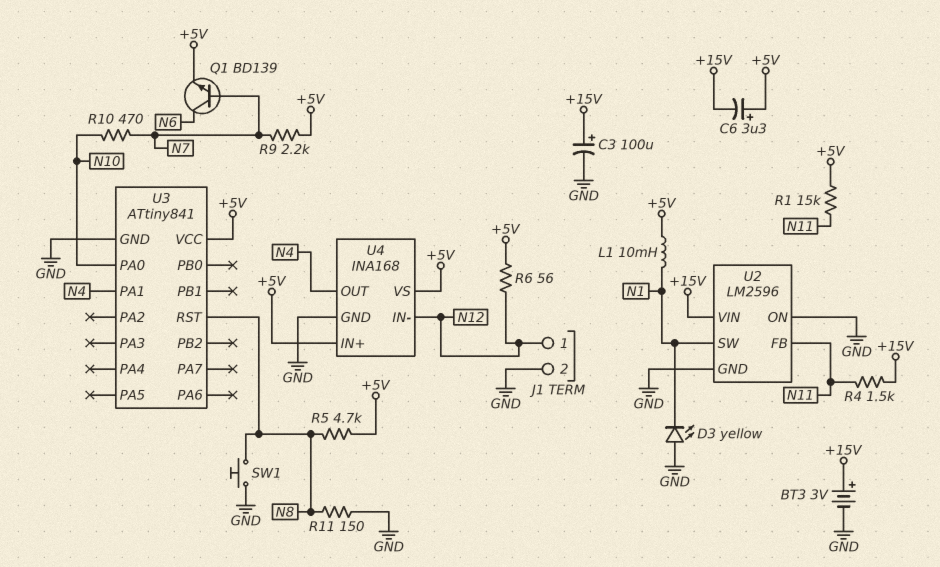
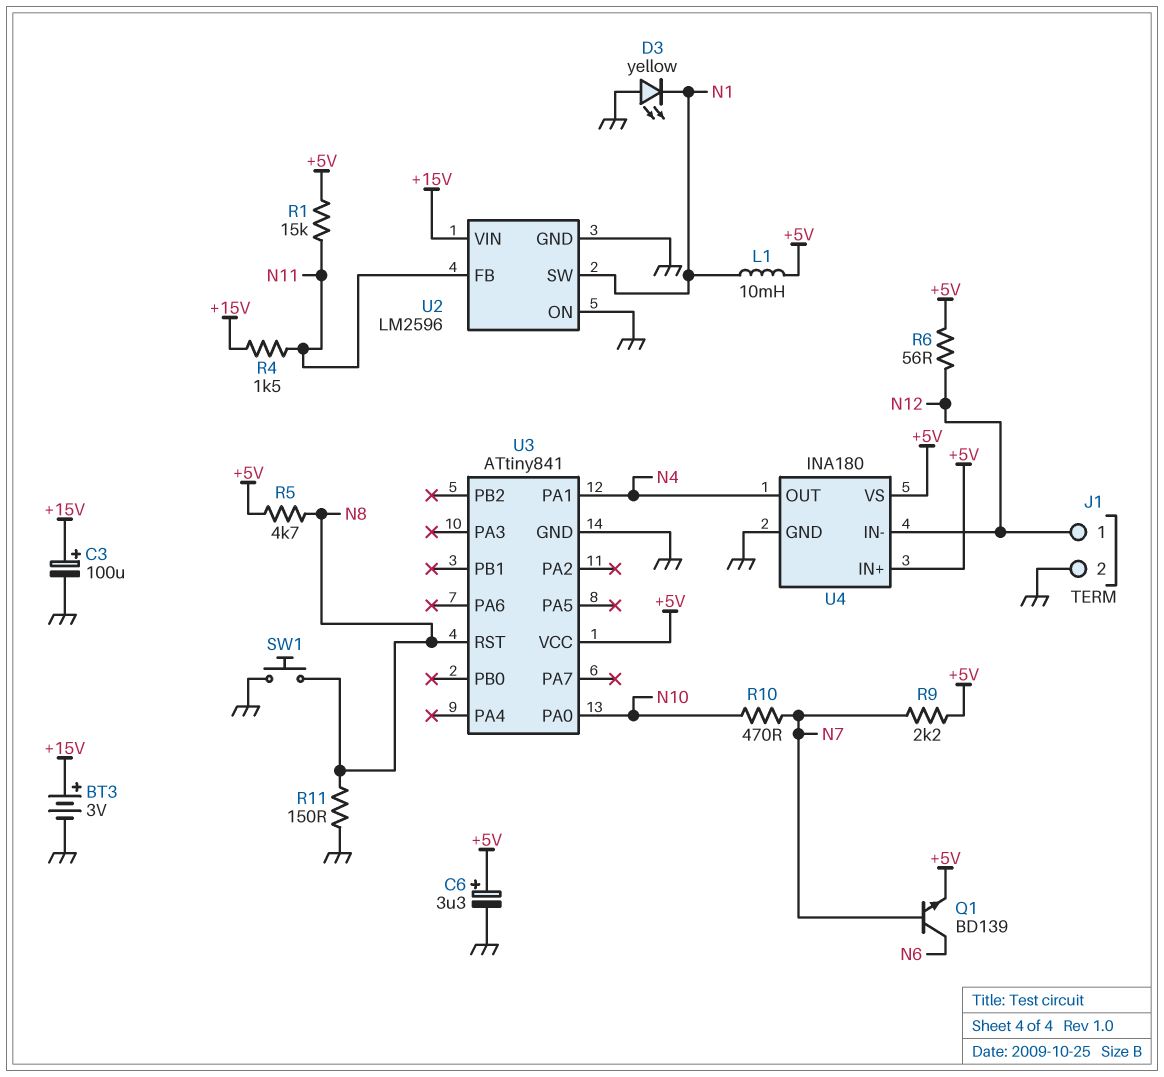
C6: 3.3uF (plus +5V, minus +15V) -> 3.3uF (plus +5V, minus GND)
U4: INA168 -> INA180

